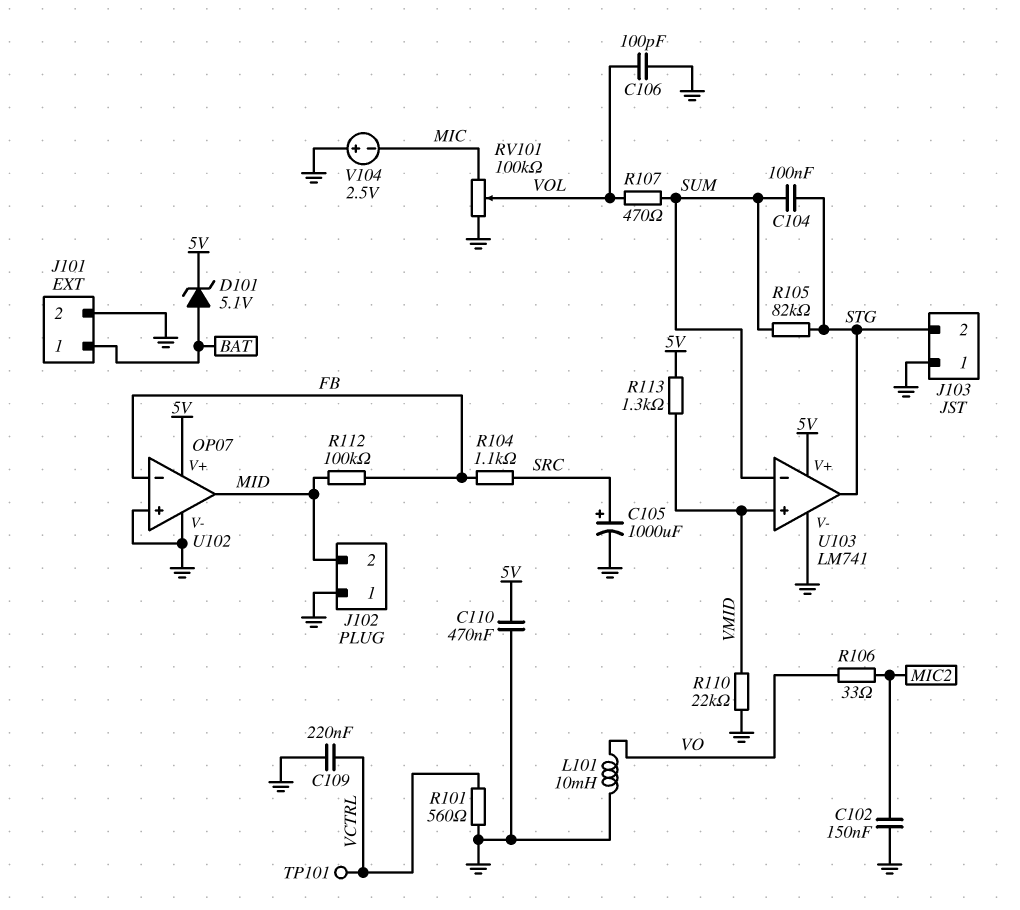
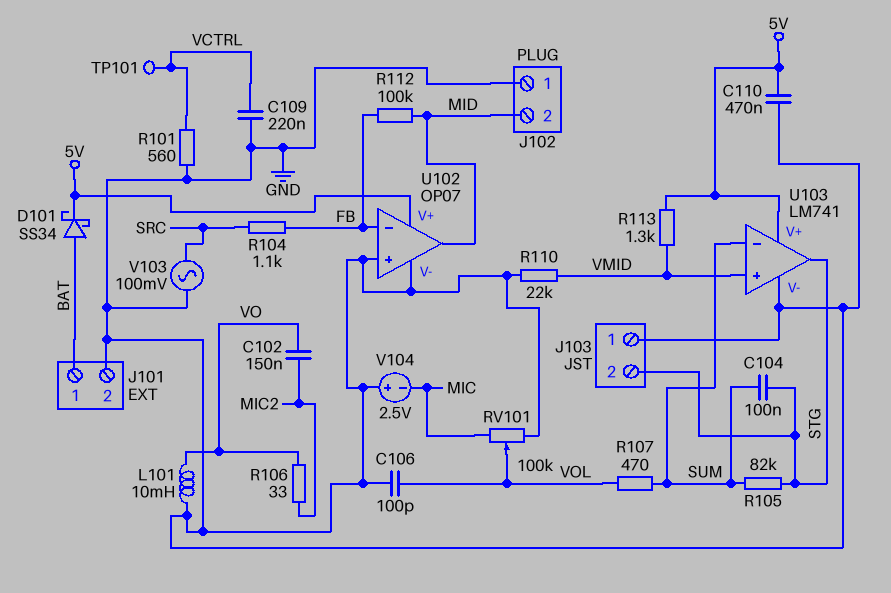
C102: 150nF (GND, MIC2) -> 150nF (MIC2, VO)
C105: 1000uF (plus SRC, minus GND) -> none
D101: zener 5.1V (A BAT, K 5V) -> schottky SS34 (A BAT, K 5V)
V103: none -> AC 100mV (GND, SRC)

